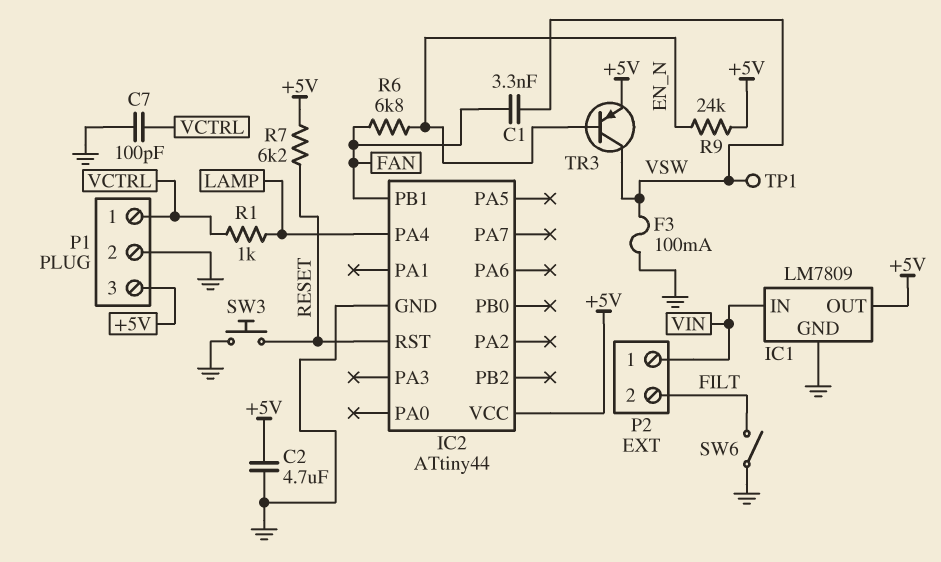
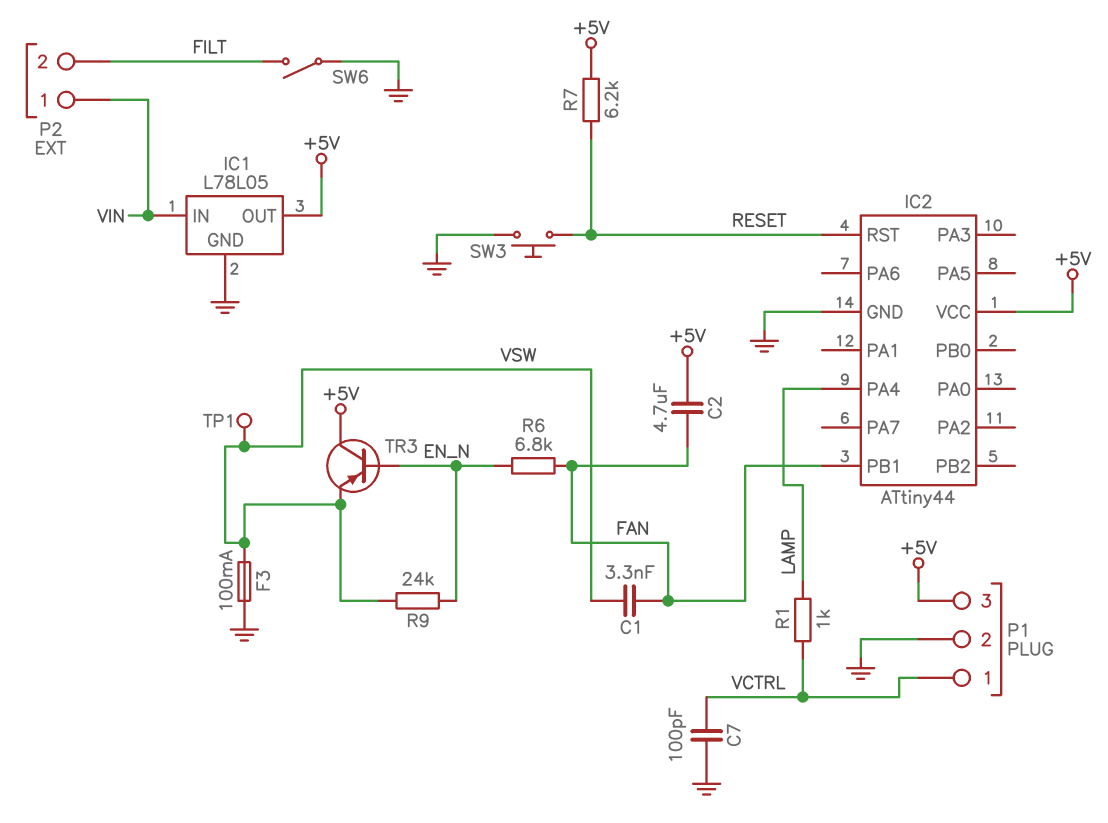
C2: 4.7uF (+5V, GND) -> 4.7uF (+5V, FAN)
IC1: LM7809 -> L78L05
R9: 24k (+5V, EN_N) -> 24k (EN_N, VSW)
TR3: PNP (B EN_N, C VSW, E +5V) -> PNP (B EN_N, C +5V, E VSW)

